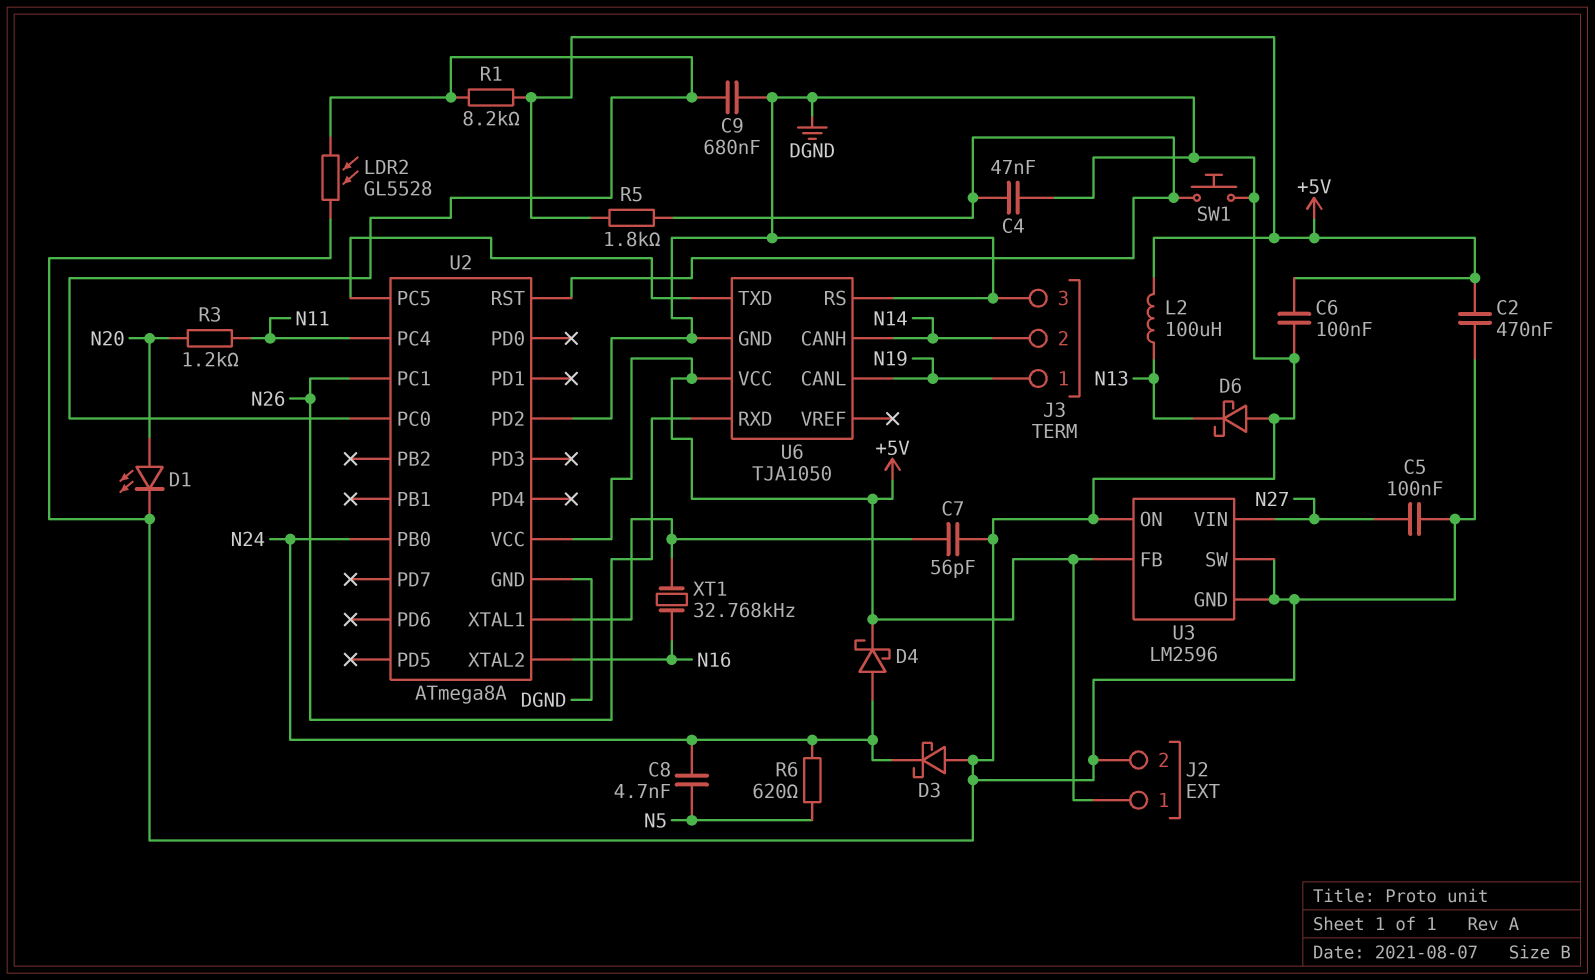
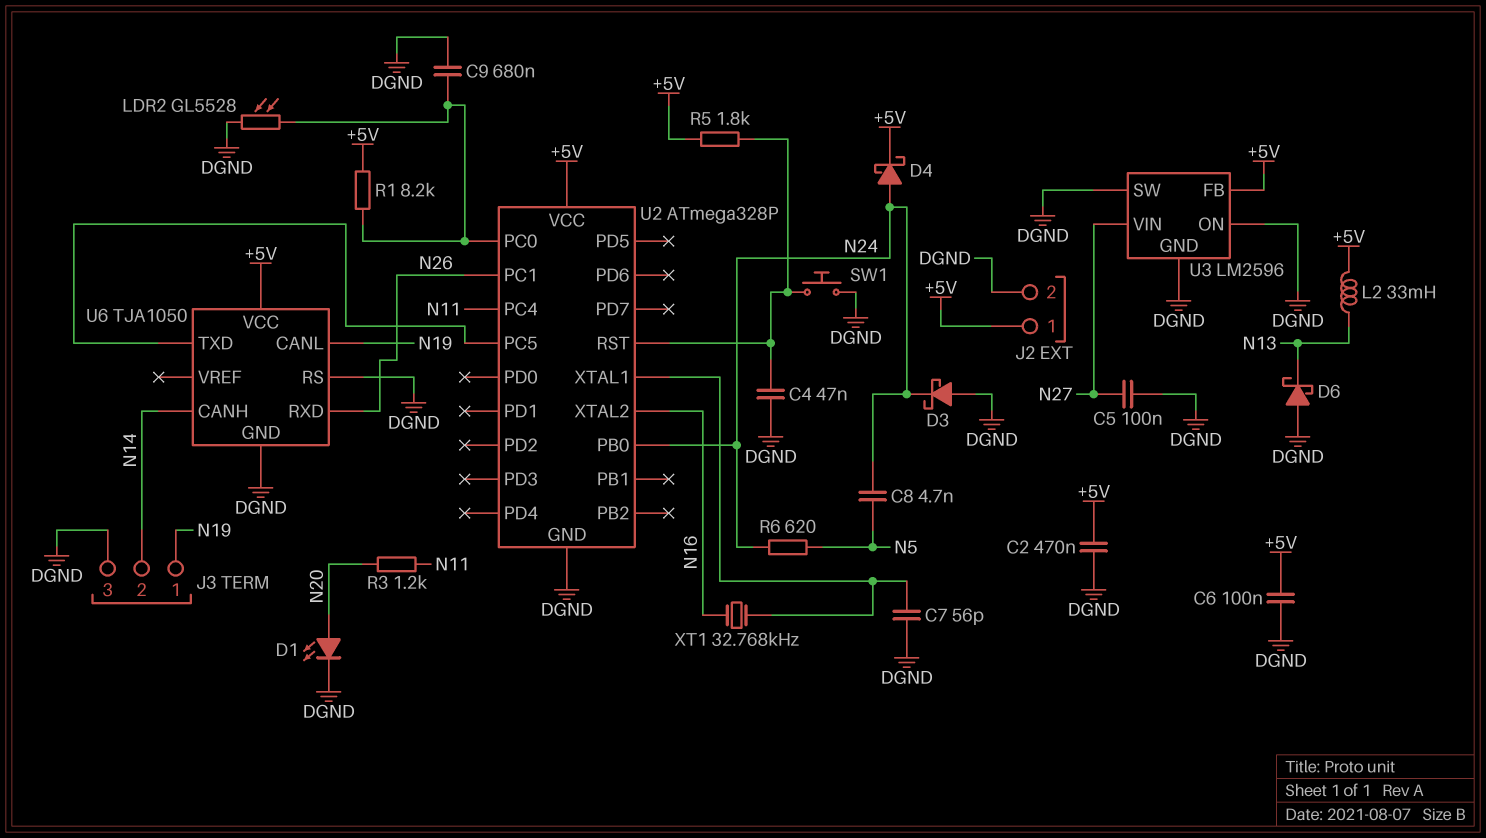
L2: 100uH (+5V, N13) -> 33mH (+5V, N13)
U2: ATmega8A -> ATmega328P
U2 pin PD2: DGND -> none

